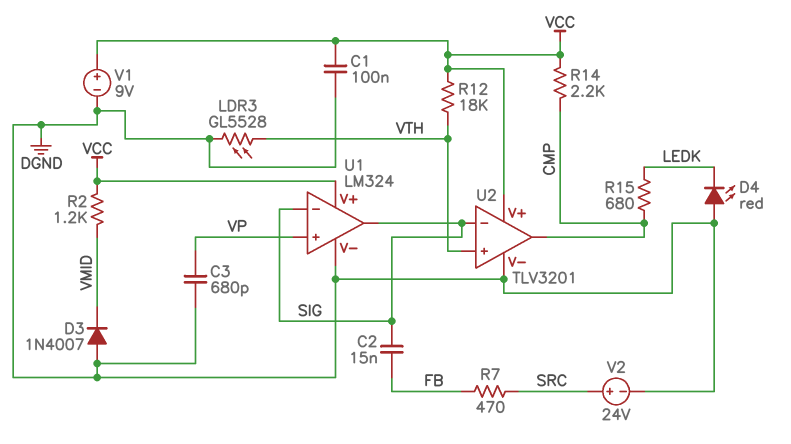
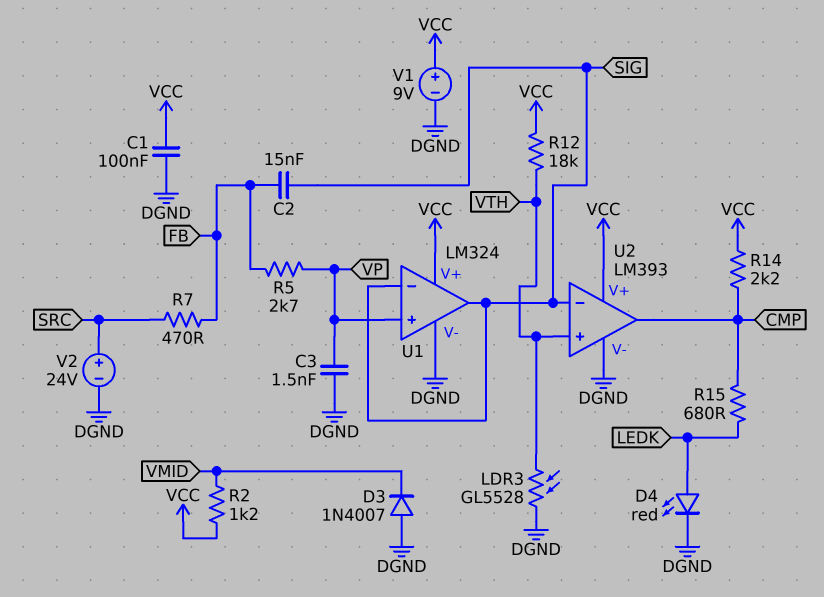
C3: 680pF (DGND, VP) -> 1.5nF (DGND, VP)
D4: LED red (A DGND, K LEDK) -> LED red (A LEDK, K DGND)
R5: none -> 2.7k (FB, VP)
U2: TLV3201 -> LM393

